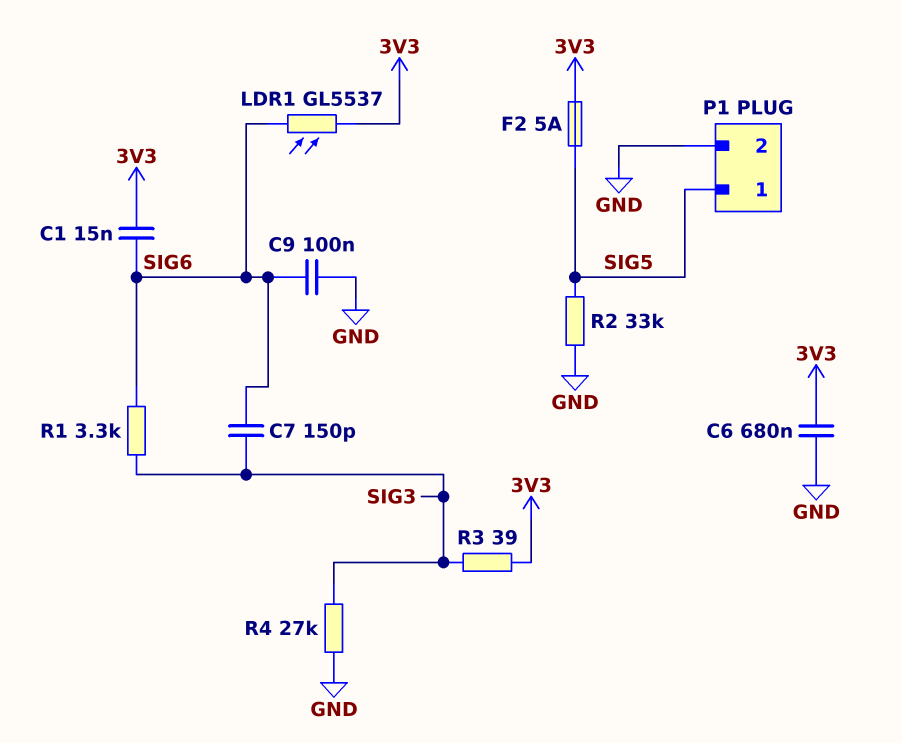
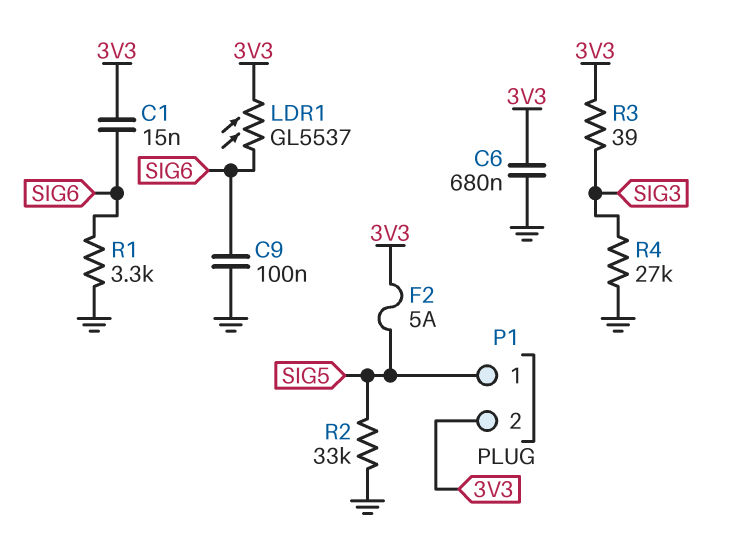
C7: 150pF (SIG3, SIG6) -> none
P1 pin 2: GND -> 3V3
R1: 3.3k (SIG3, SIG6) -> 3.3k (GND, SIG6)

